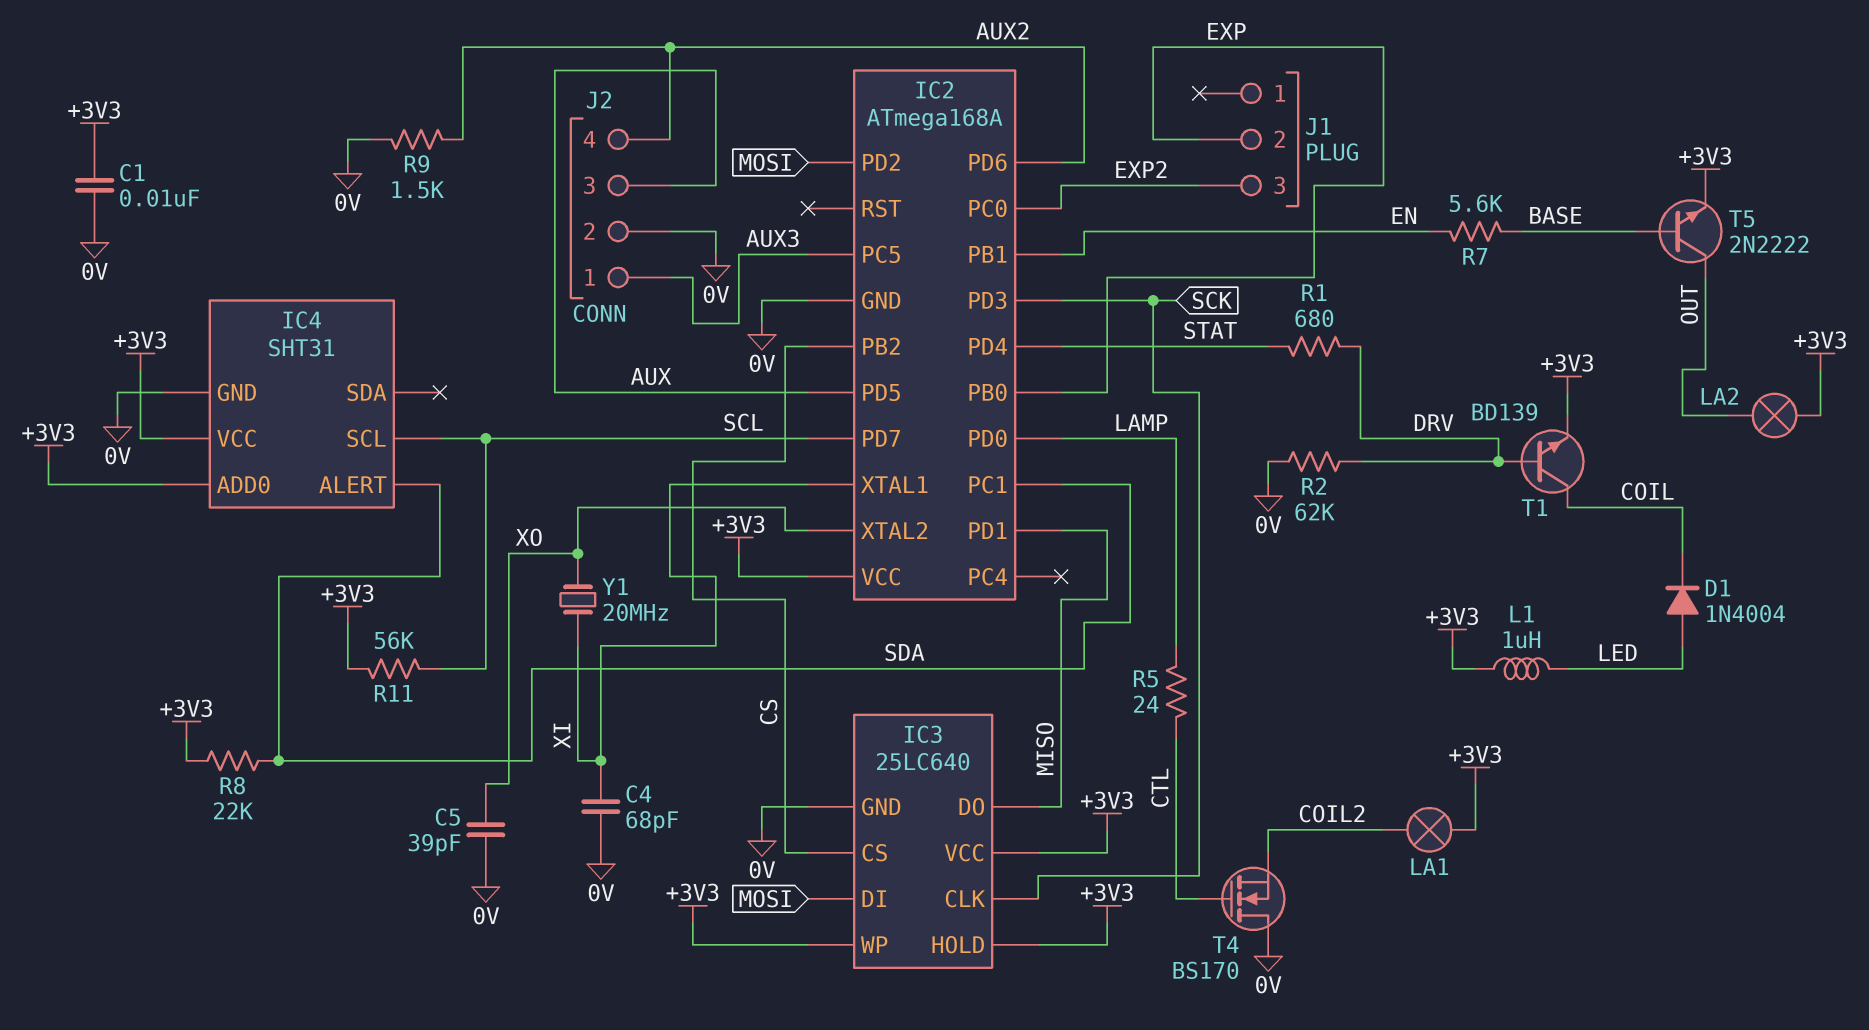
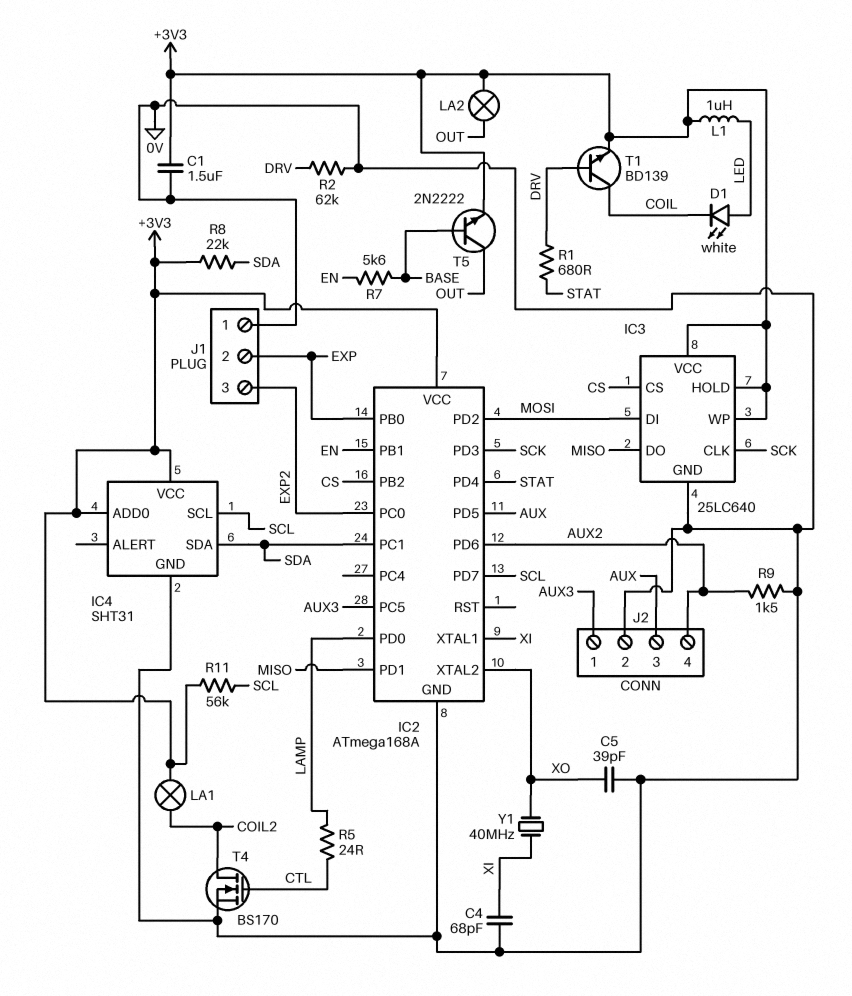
C1: 10nF (+3V3, 0V) -> 1.5uF (+3V3, 0V)
D1: diode 1N4004 (A LED, K COIL) -> LED white (A LED, K COIL)
IC4 pin ALERT: SDA -> none
IC4 pin SDA: none -> SDA
J1 pin 1: none -> 0V
T4: NMOS BS170 (G CTL, D 0V, S COIL2) -> NMOS BS170 (G CTL, D COIL2, S 0V)
Y1: 20MHz (XI, XO) -> 40MHz (XI, XO)

